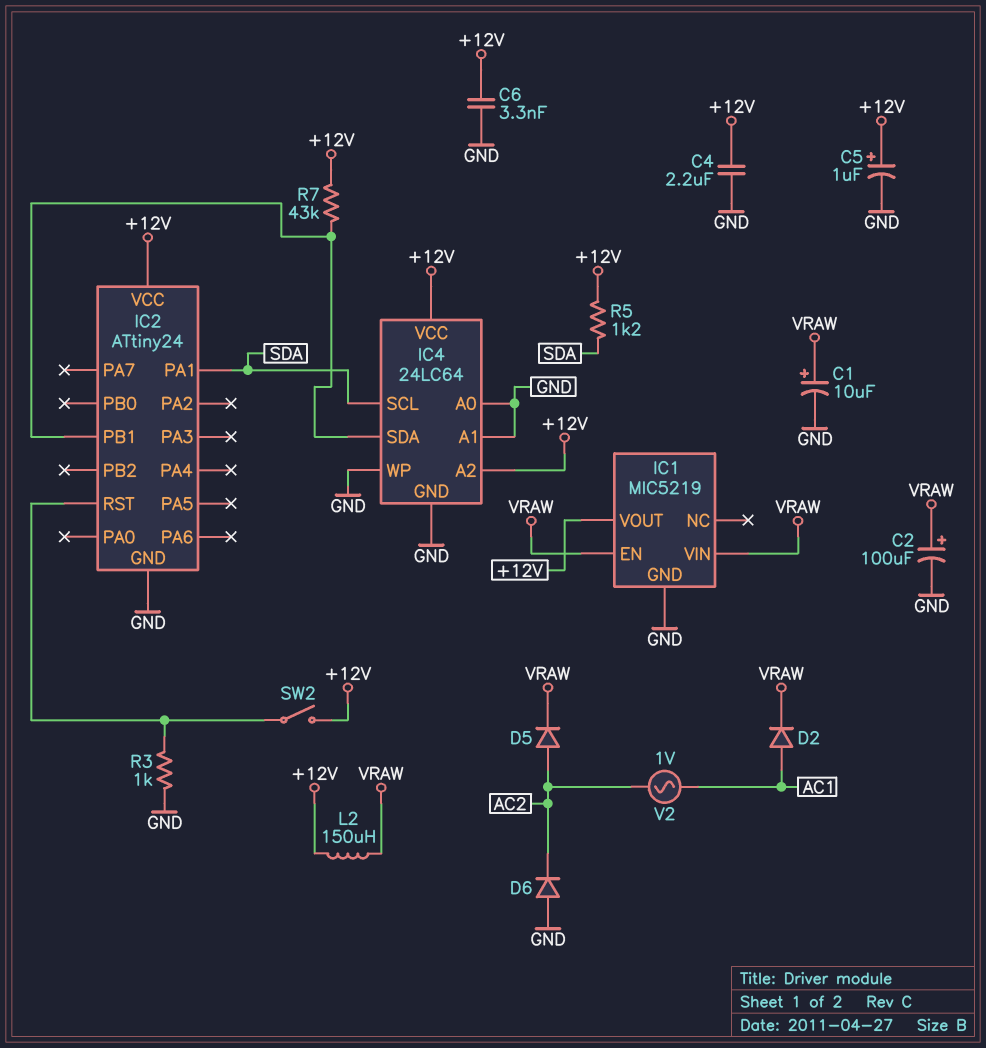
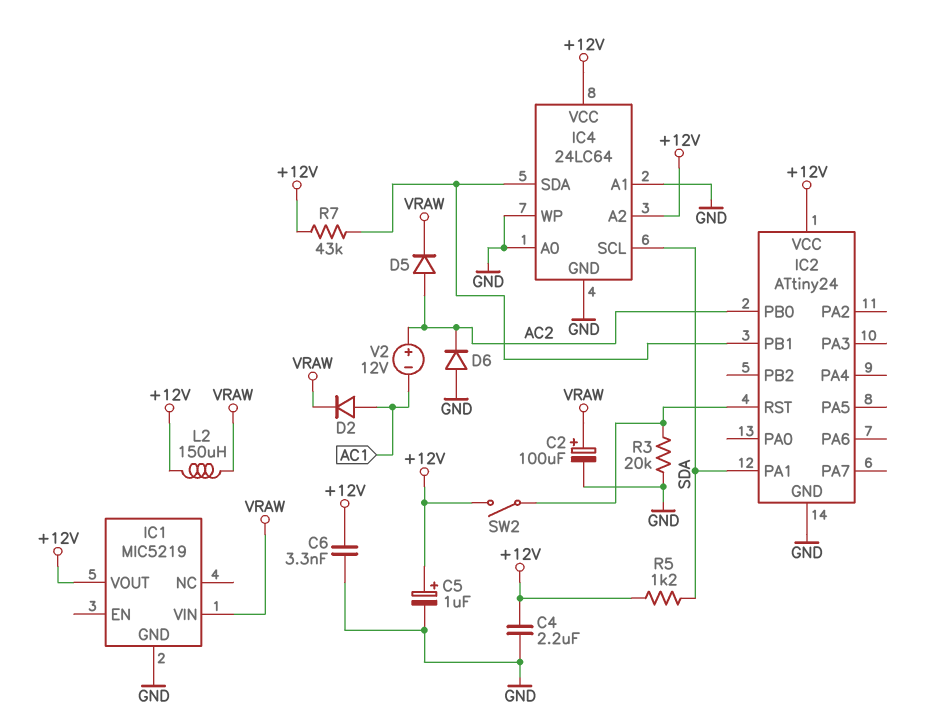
C1: 10uF (plus VRAW, minus GND) -> none
IC1 pin EN: VRAW -> none
IC2 pin PB0: none -> AC2
R3: 1k (GND, IC2/RST) -> 20k (GND, IC2/RST)
V2: AC 1V (AC1, AC2) -> 12V (plus AC2, minus AC1)

